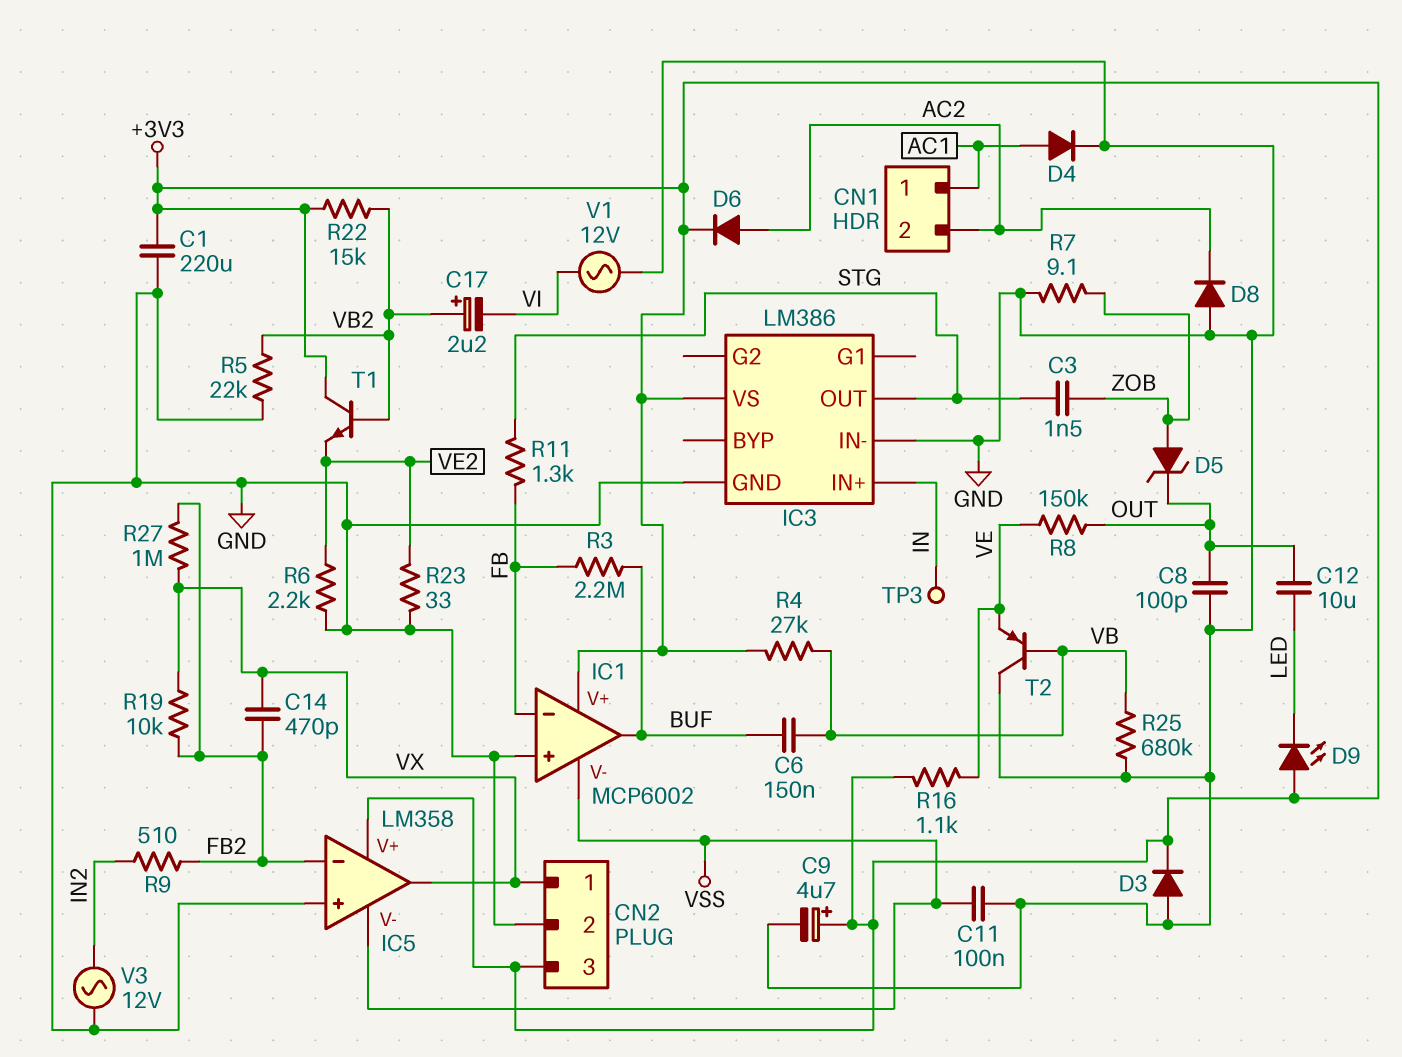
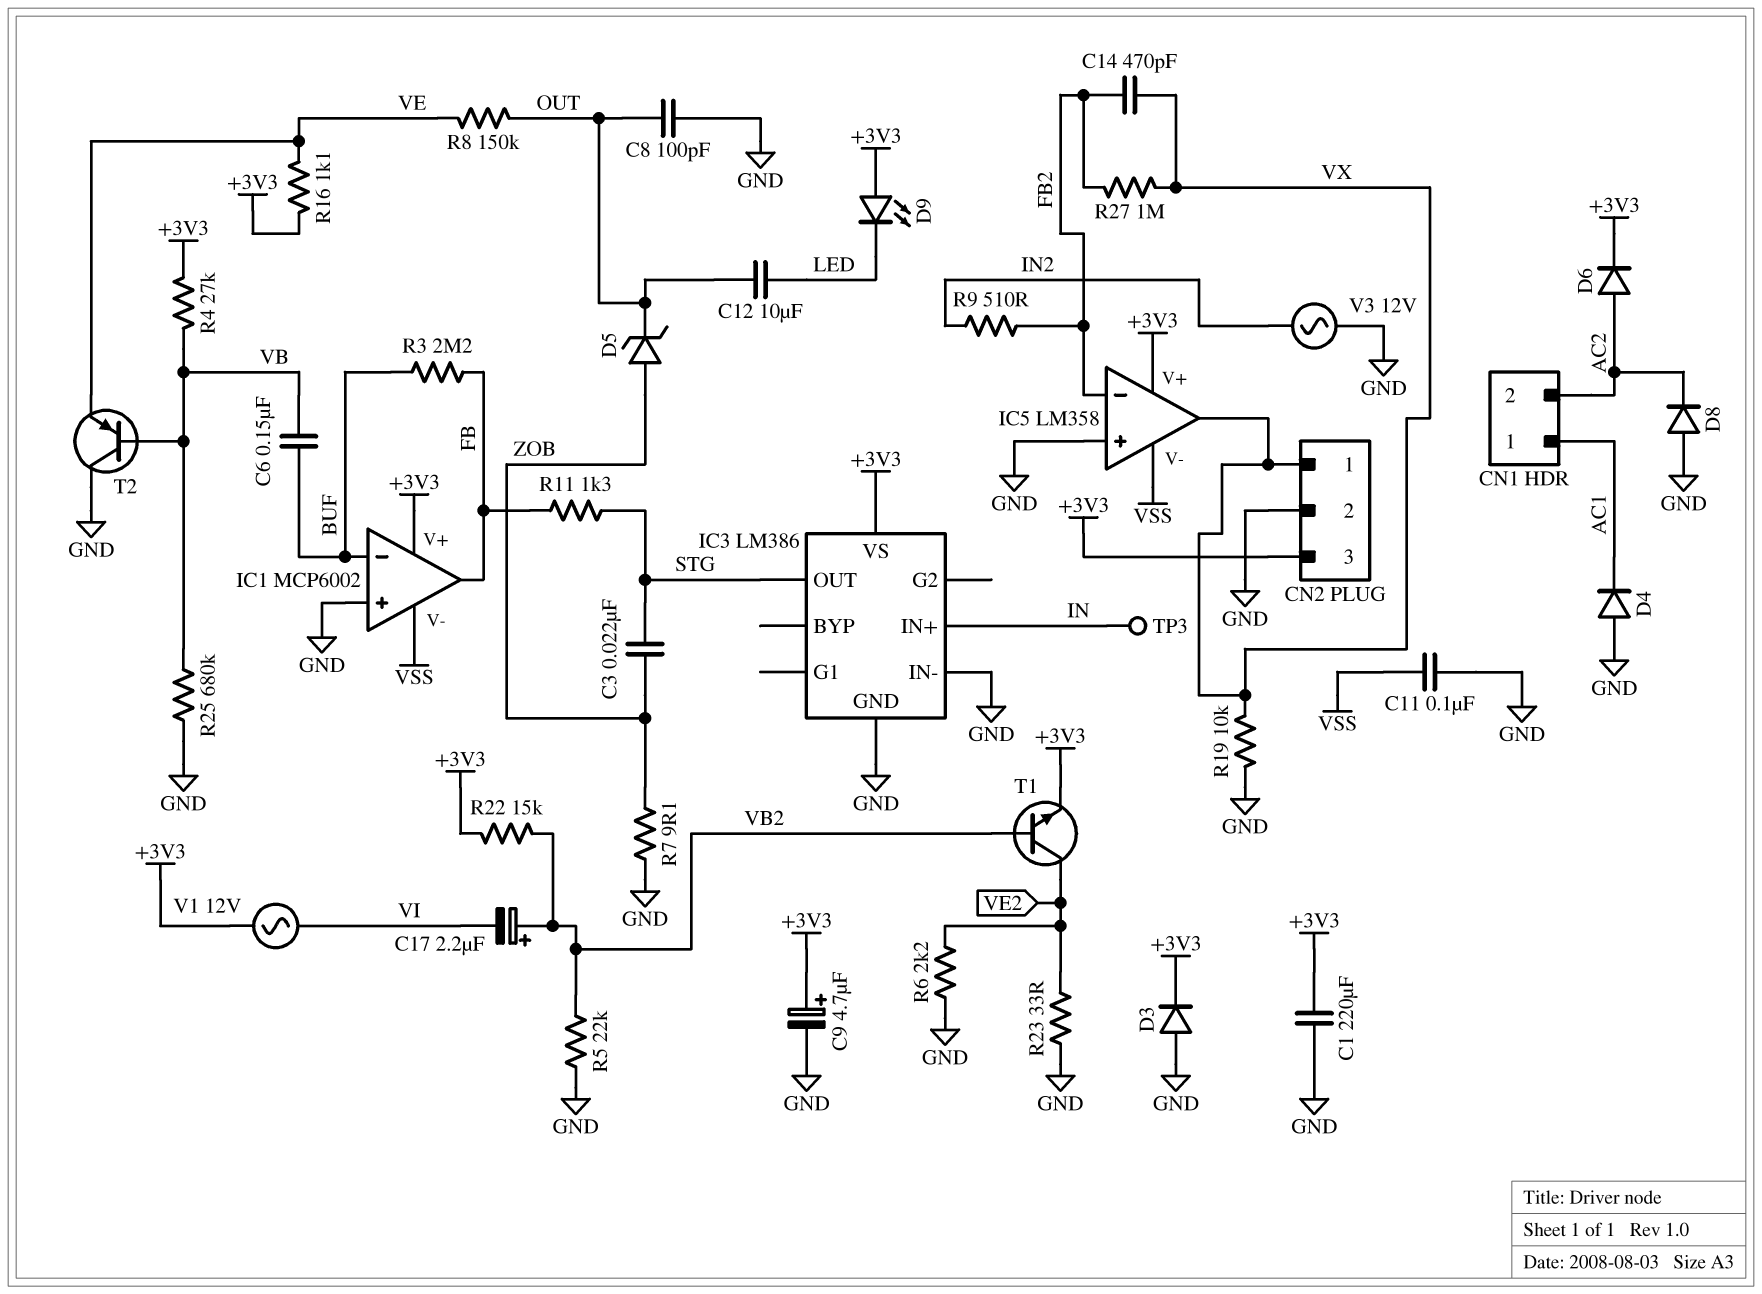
C3: 1.5nF (STG, ZOB) -> 22nF (STG, ZOB)
D4: diode (A AC1, K GND) -> diode (A GND, K AC1)
IC1 pin in-: FB -> BUF
IC1 pin out: BUF -> FB
R19: 10k (FB2, VX) -> 10k (GND, VX)
T1: NPN (B VB2, C +3V3, E VE2) -> NPN (B VB2, C VE2, E +3V3)
V1: AC 12V (GND, VI) -> AC 12V (+3V3, VI)

